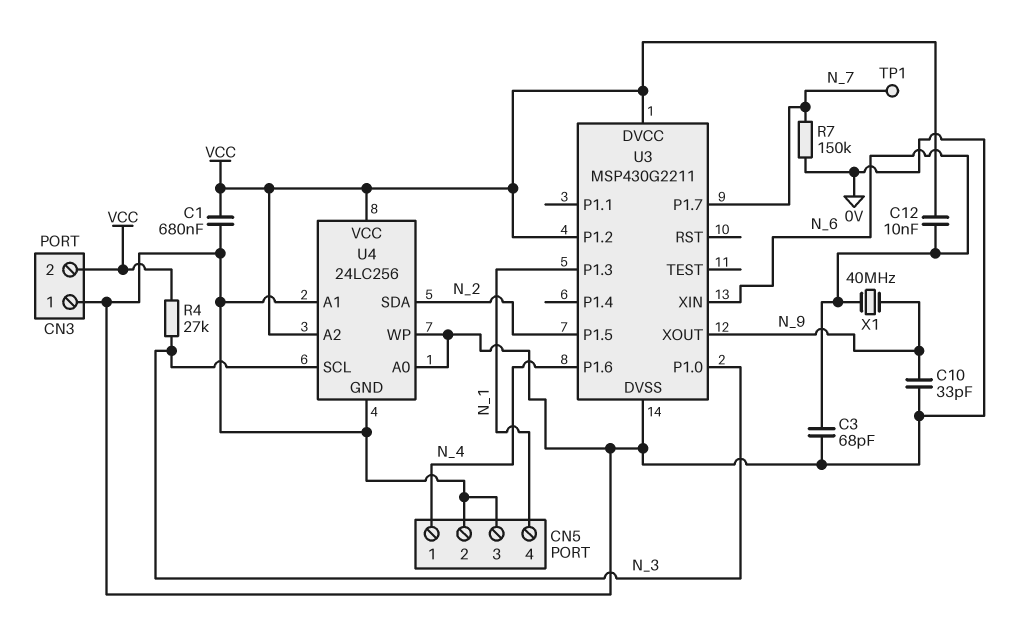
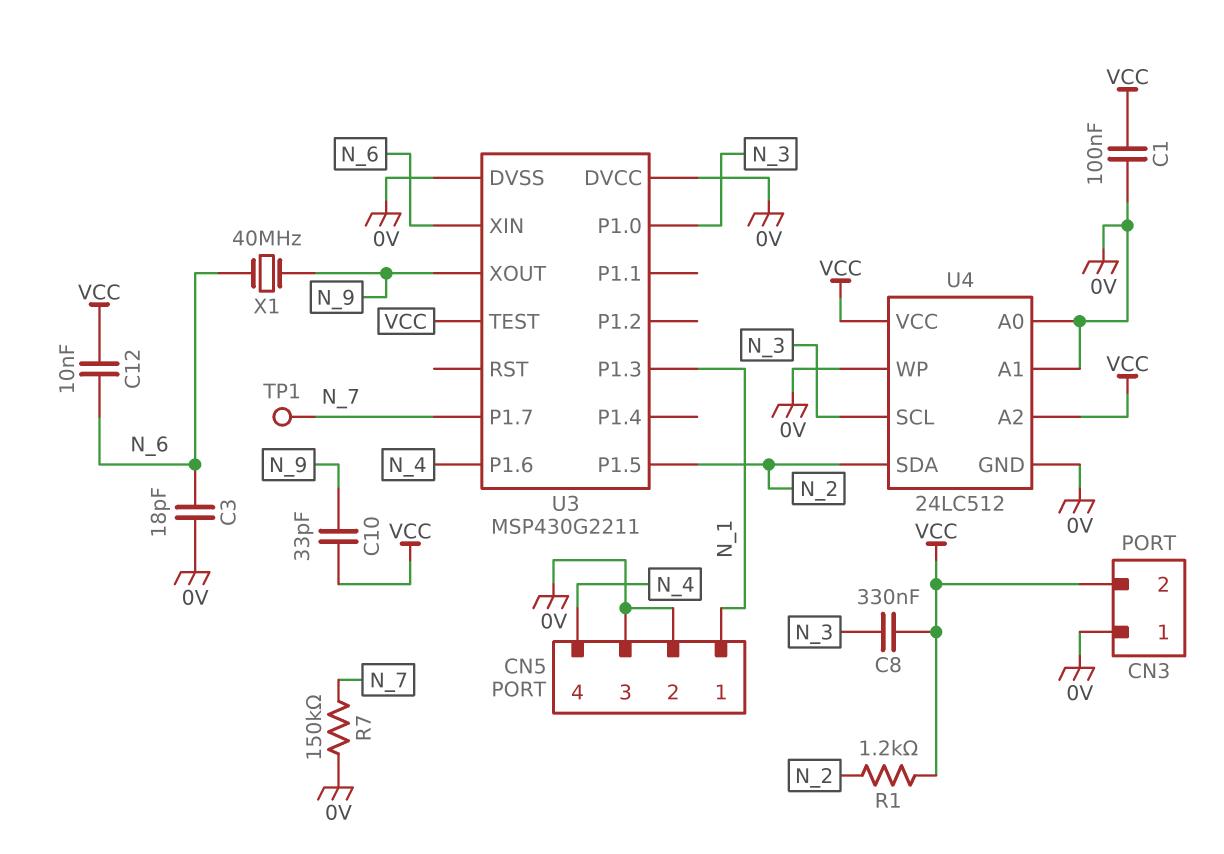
C1: 680nF (0V, VCC) -> 100nF (0V, VCC)
C3: 68pF (0V, N_6) -> 18pF (0V, N_6)
C8: none -> 330nF (N_3, VCC)
C10: 33pF (0V, N_9) -> 33pF (N_9, VCC)
CN5 pin 1: N_4 -> N_1
CN5 pin 4: N_1 -> N_4
R1: none -> 1.2k (N_2, VCC)
R4: 27k (N_3, VCC) -> none
U3 pin DVCC: VCC -> 0V
U3 pin P1.2: VCC -> none
U3 pin TEST: none -> VCC
U4: 24LC256 -> 24LC512

